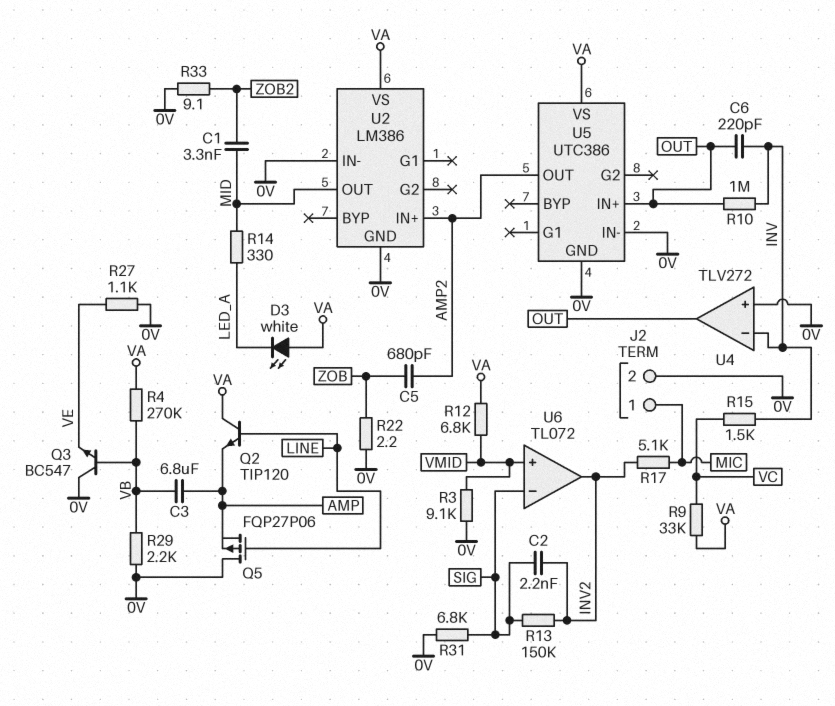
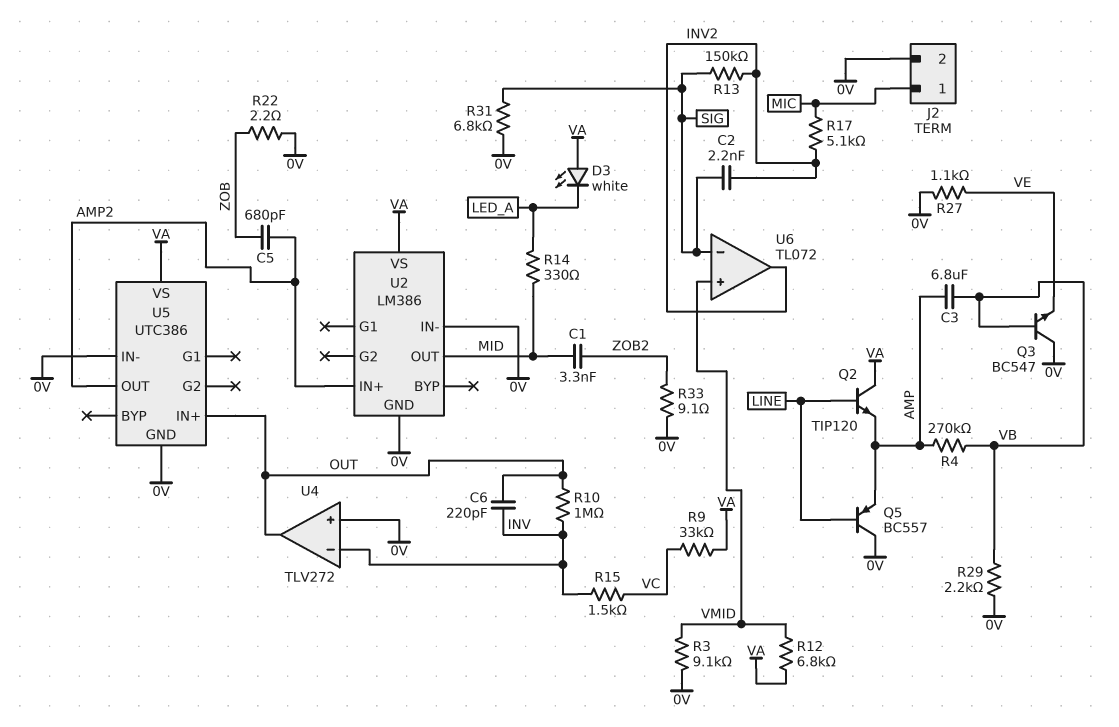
Q5: PMOS FQP27P06 (G LINE, D 0V, S AMP) -> PNP BC557 (B LINE, C 0V, E AMP)
R4: 270k (VA, VB) -> 270k (AMP, VB)

